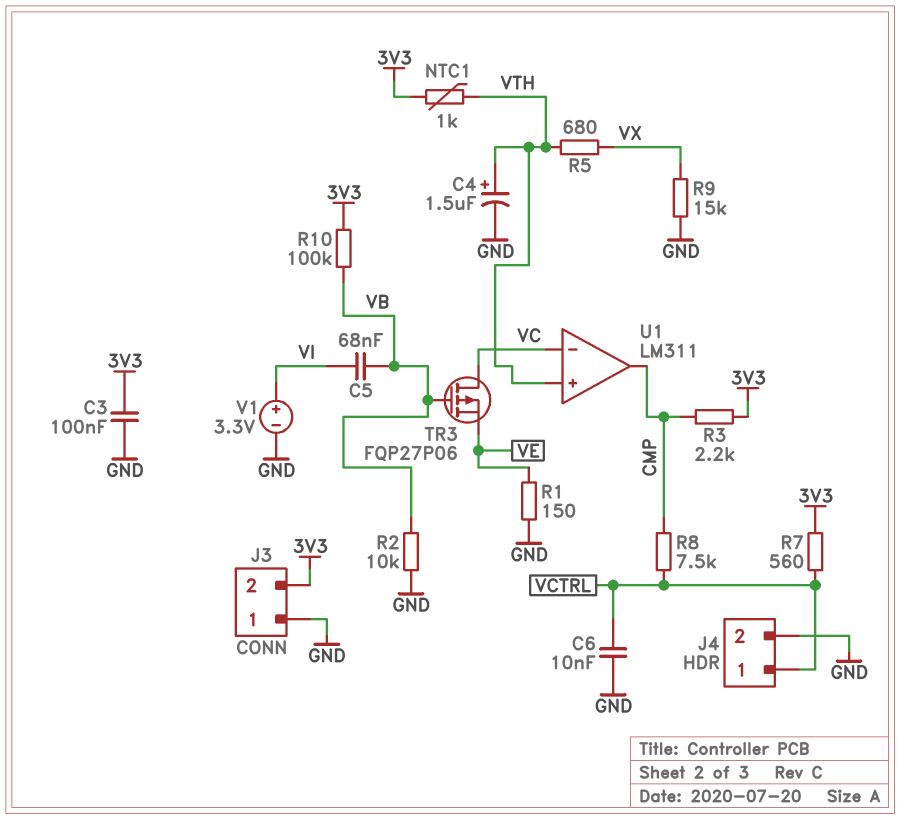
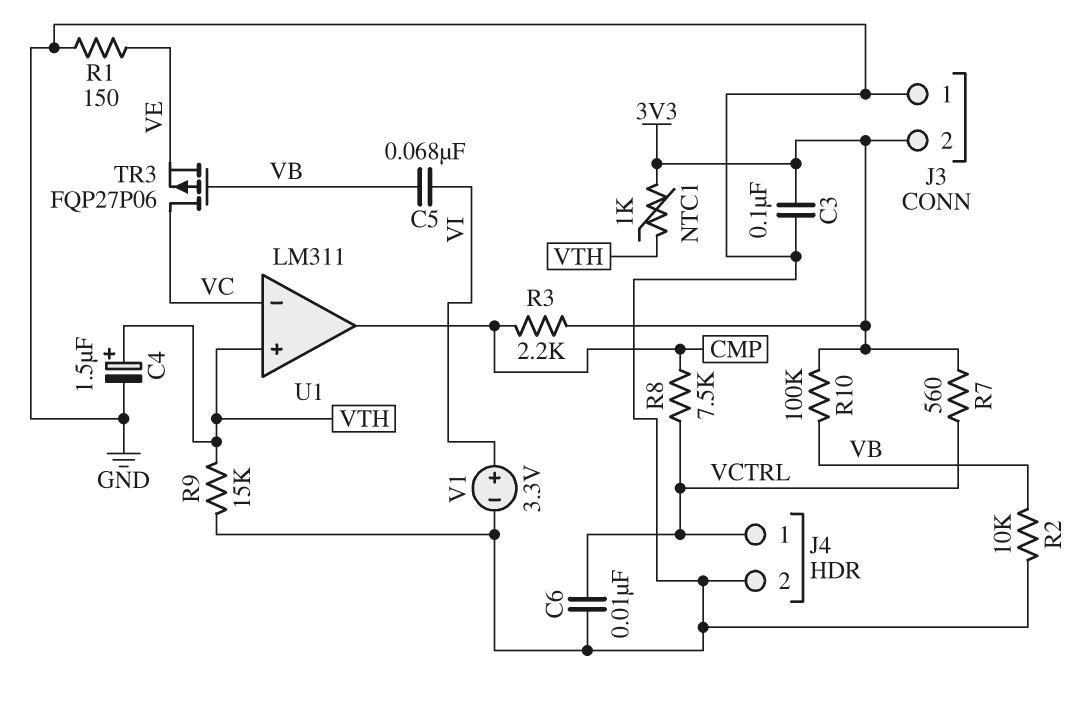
R5: 680 (VTH, VX) -> none
R9: 15k (GND, VX) -> 15k (GND, VTH)

